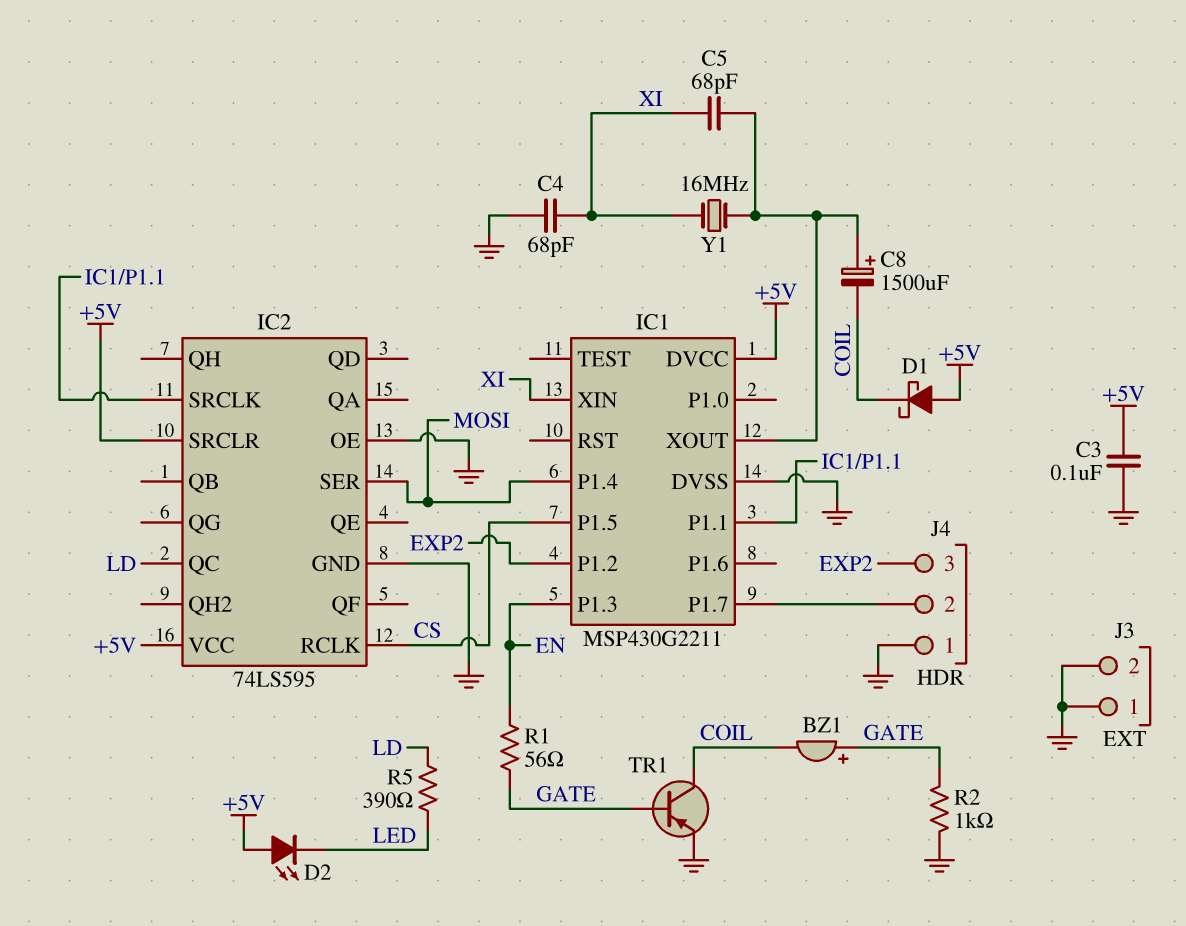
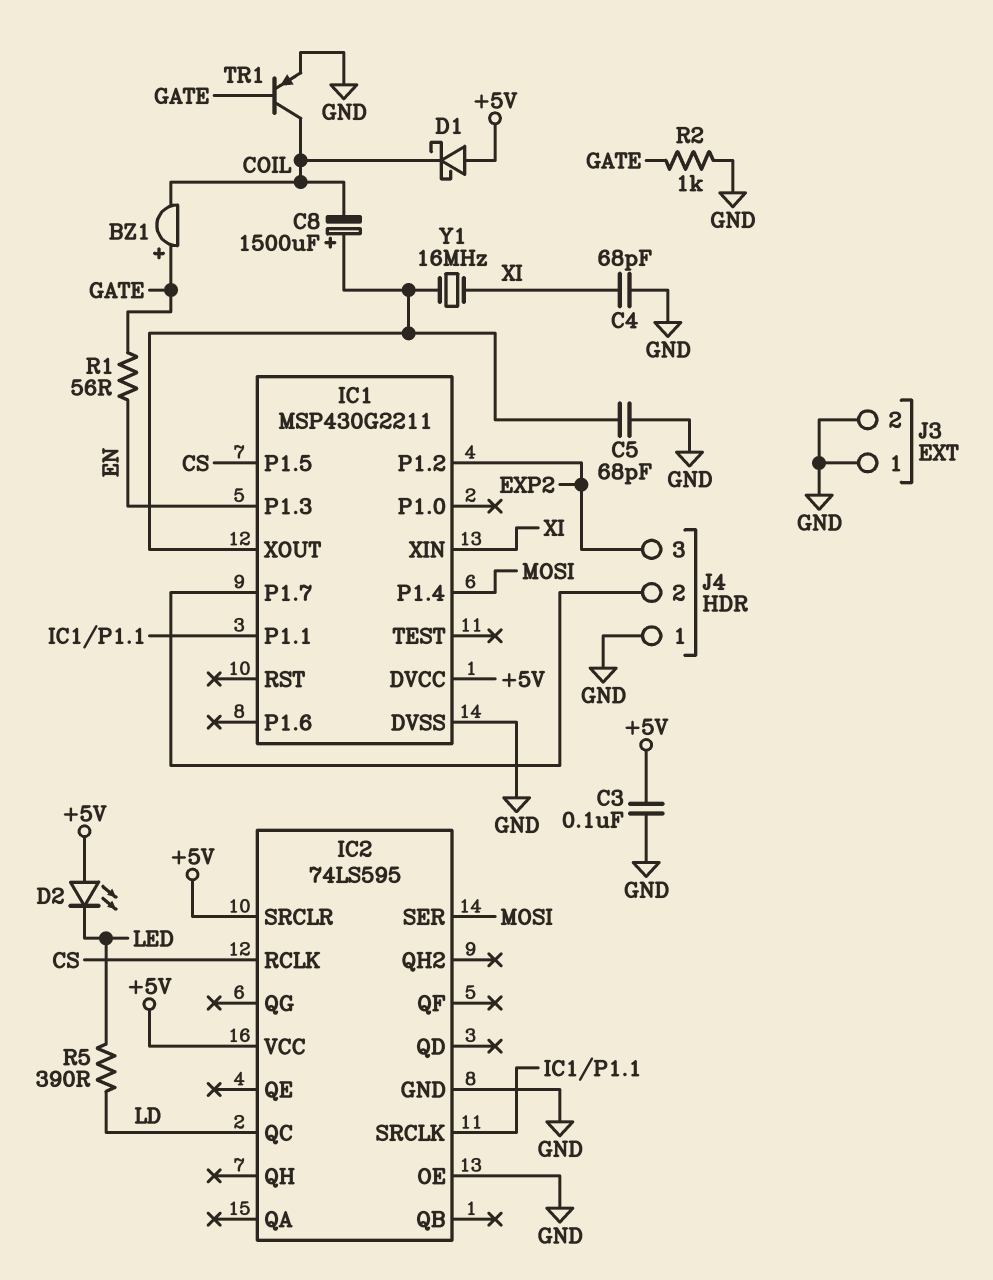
C5: 68pF (IC1/XOUT, XI) -> 68pF (GND, IC1/XOUT)

